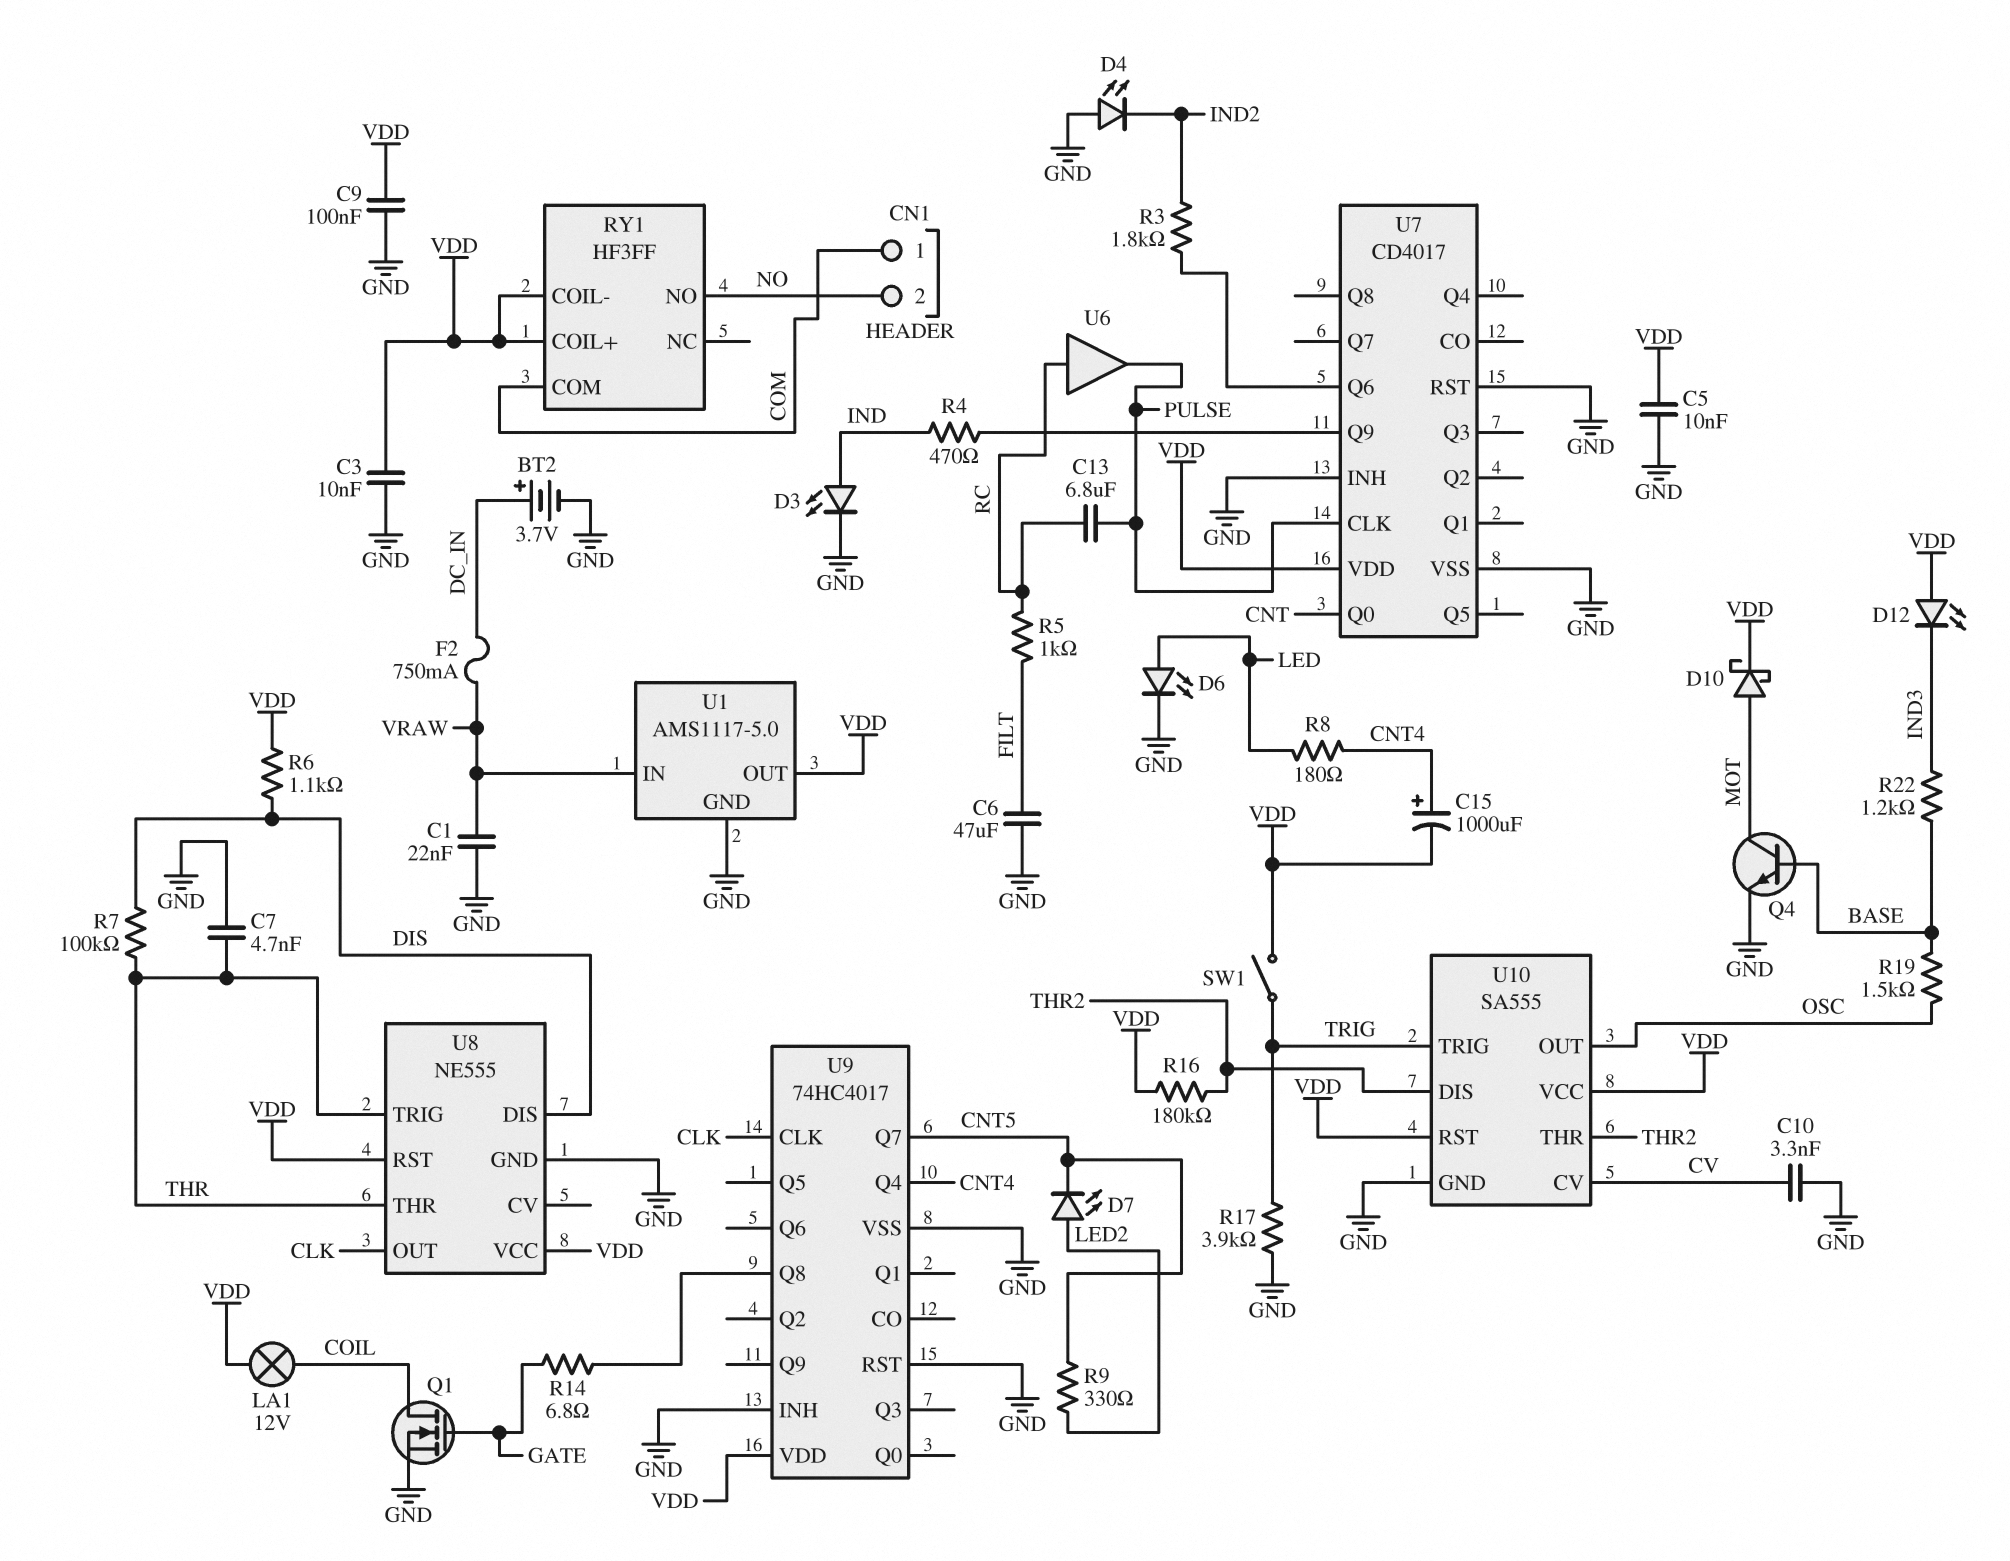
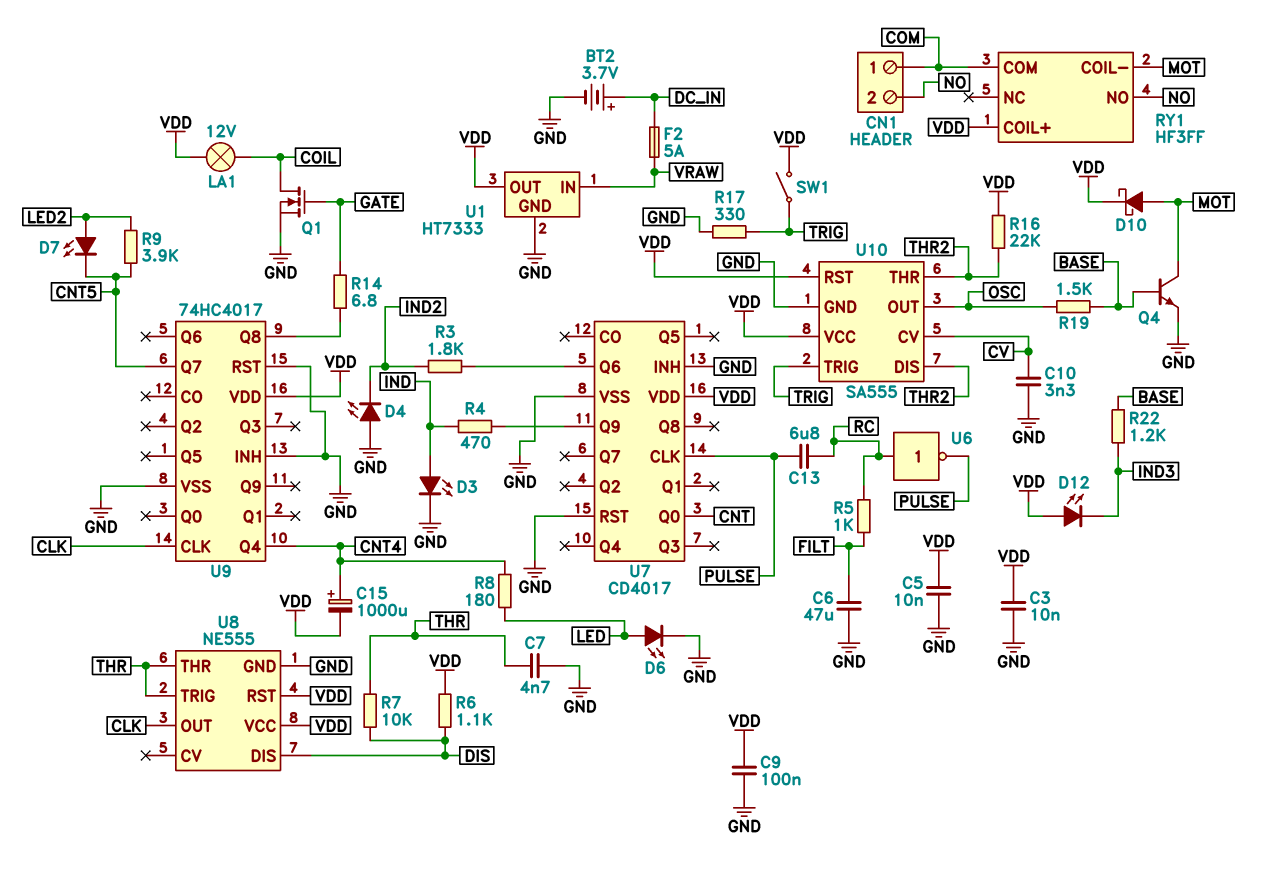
C1: 22nF (GND, VRAW) -> none
F2: 750mA (DC_IN, VRAW) -> 5A (DC_IN, VRAW)
R7: 100k (DIS, THR) -> 10k (DIS, THR)
R9: 330 (CNT5, LED2) -> 3.9k (CNT5, LED2)
R16: 180k (THR2, VDD) -> 22k (THR2, VDD)
R17: 3.9k (GND, TRIG) -> 330 (GND, TRIG)
RY1 pin COIL-: VDD -> MOT
U1: AMS1117-5.0 -> HT7333
U6: buffer (in RC, out PULSE) -> NOT (in RC, out PULSE)

